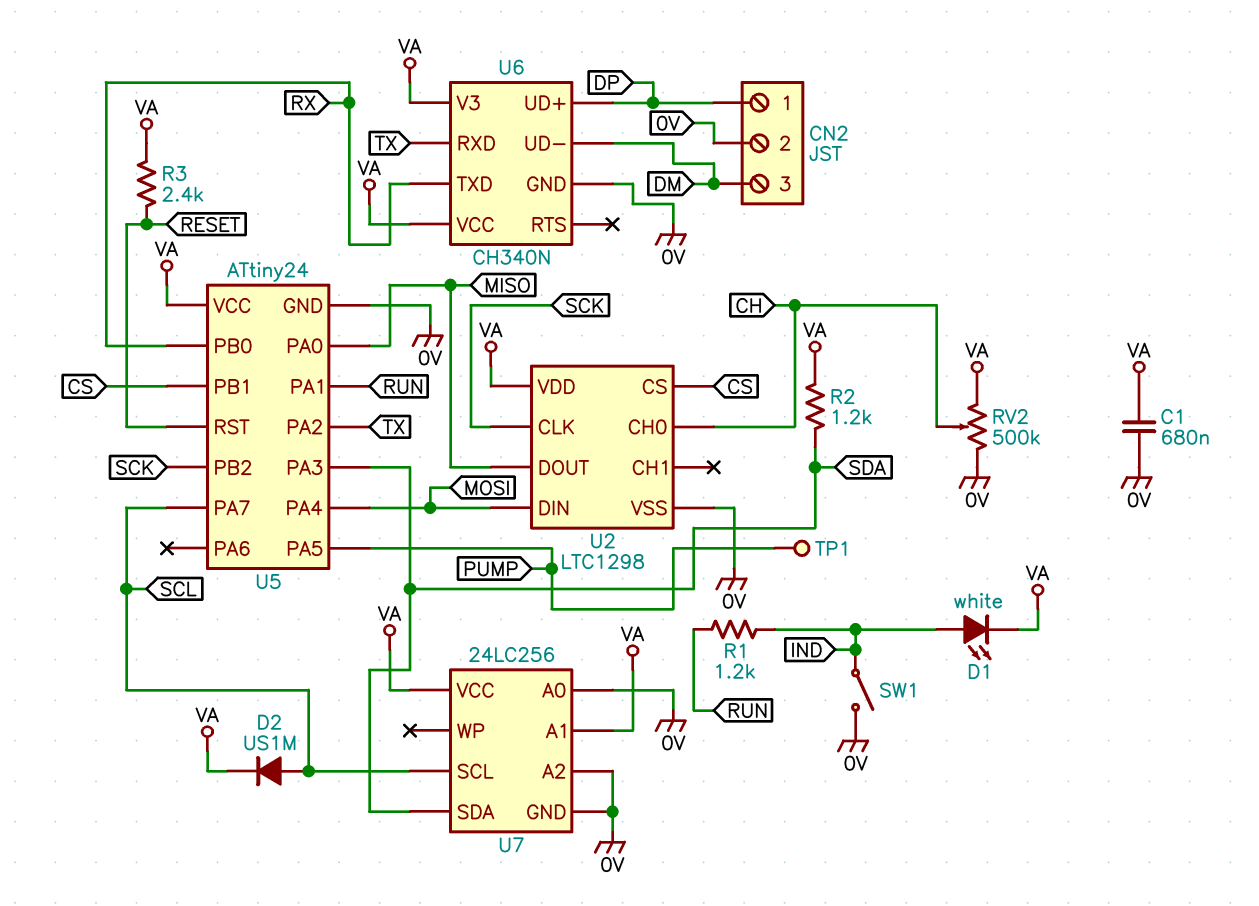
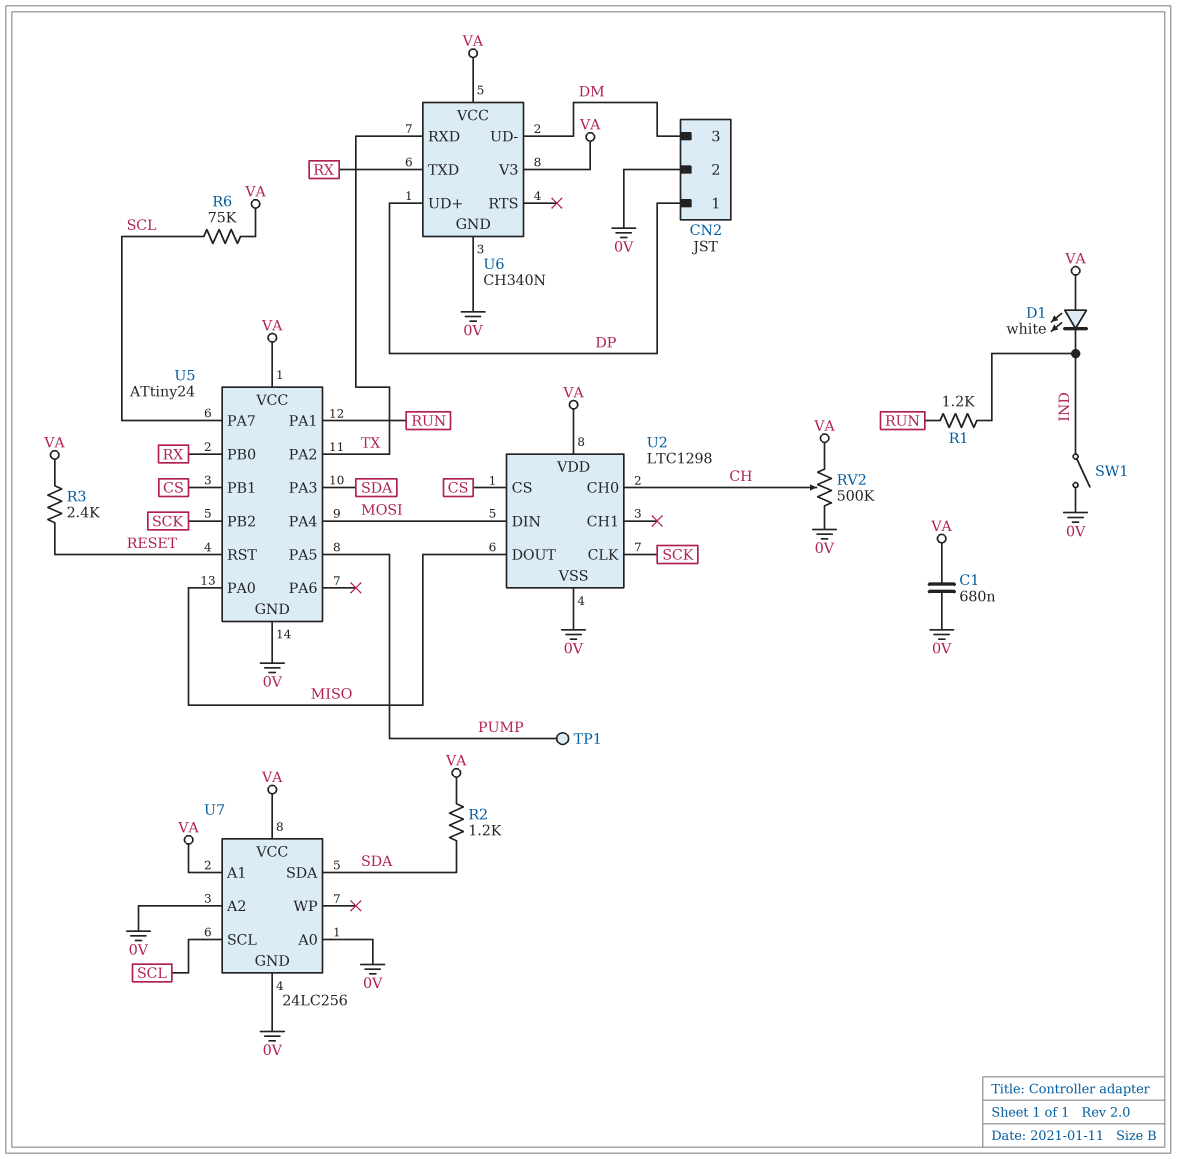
D1: LED white (A IND, K VA) -> LED white (A VA, K IND)
D2: diode US1M (A SCL, K VA) -> none
R6: none -> 75k (SCL, VA)

